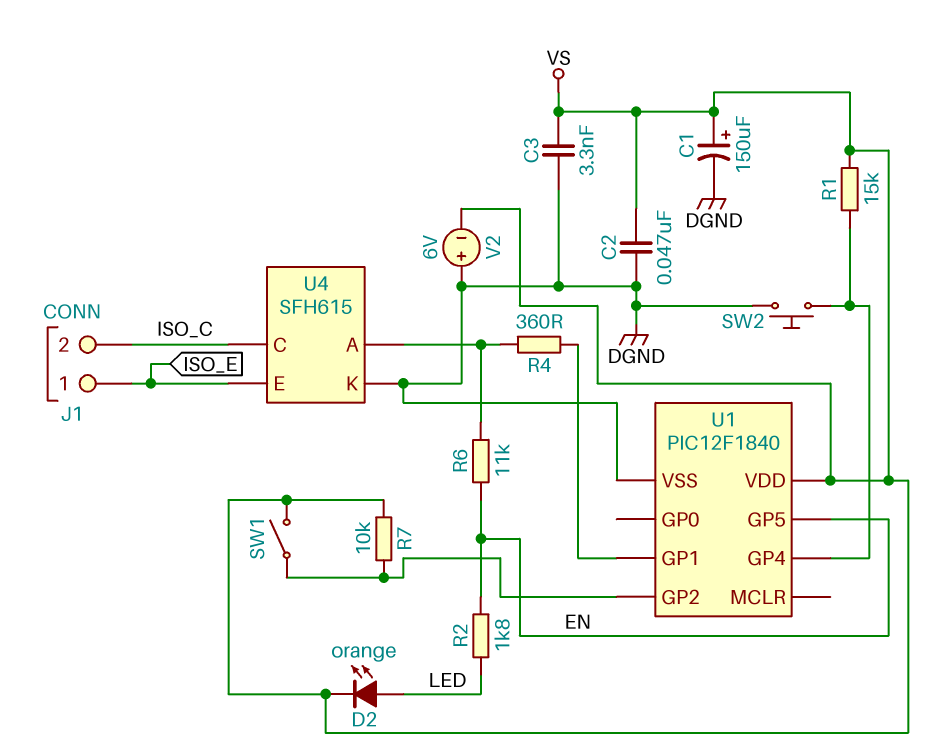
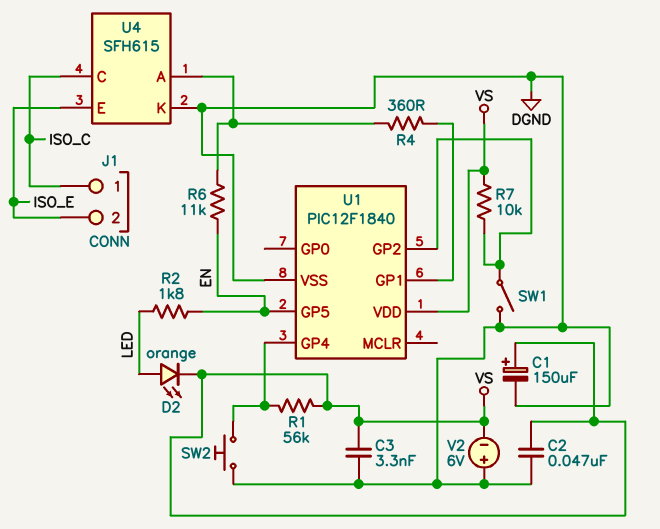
J1 pin 1: ISO_E -> ISO_C
J1 pin 2: ISO_C -> ISO_E
R1: 15k (U1/GP4, VS) -> 56k (U1/GP4, VS)
SW1: switch (U1/GP2, VS) -> switch (DGND, U1/GP2)

